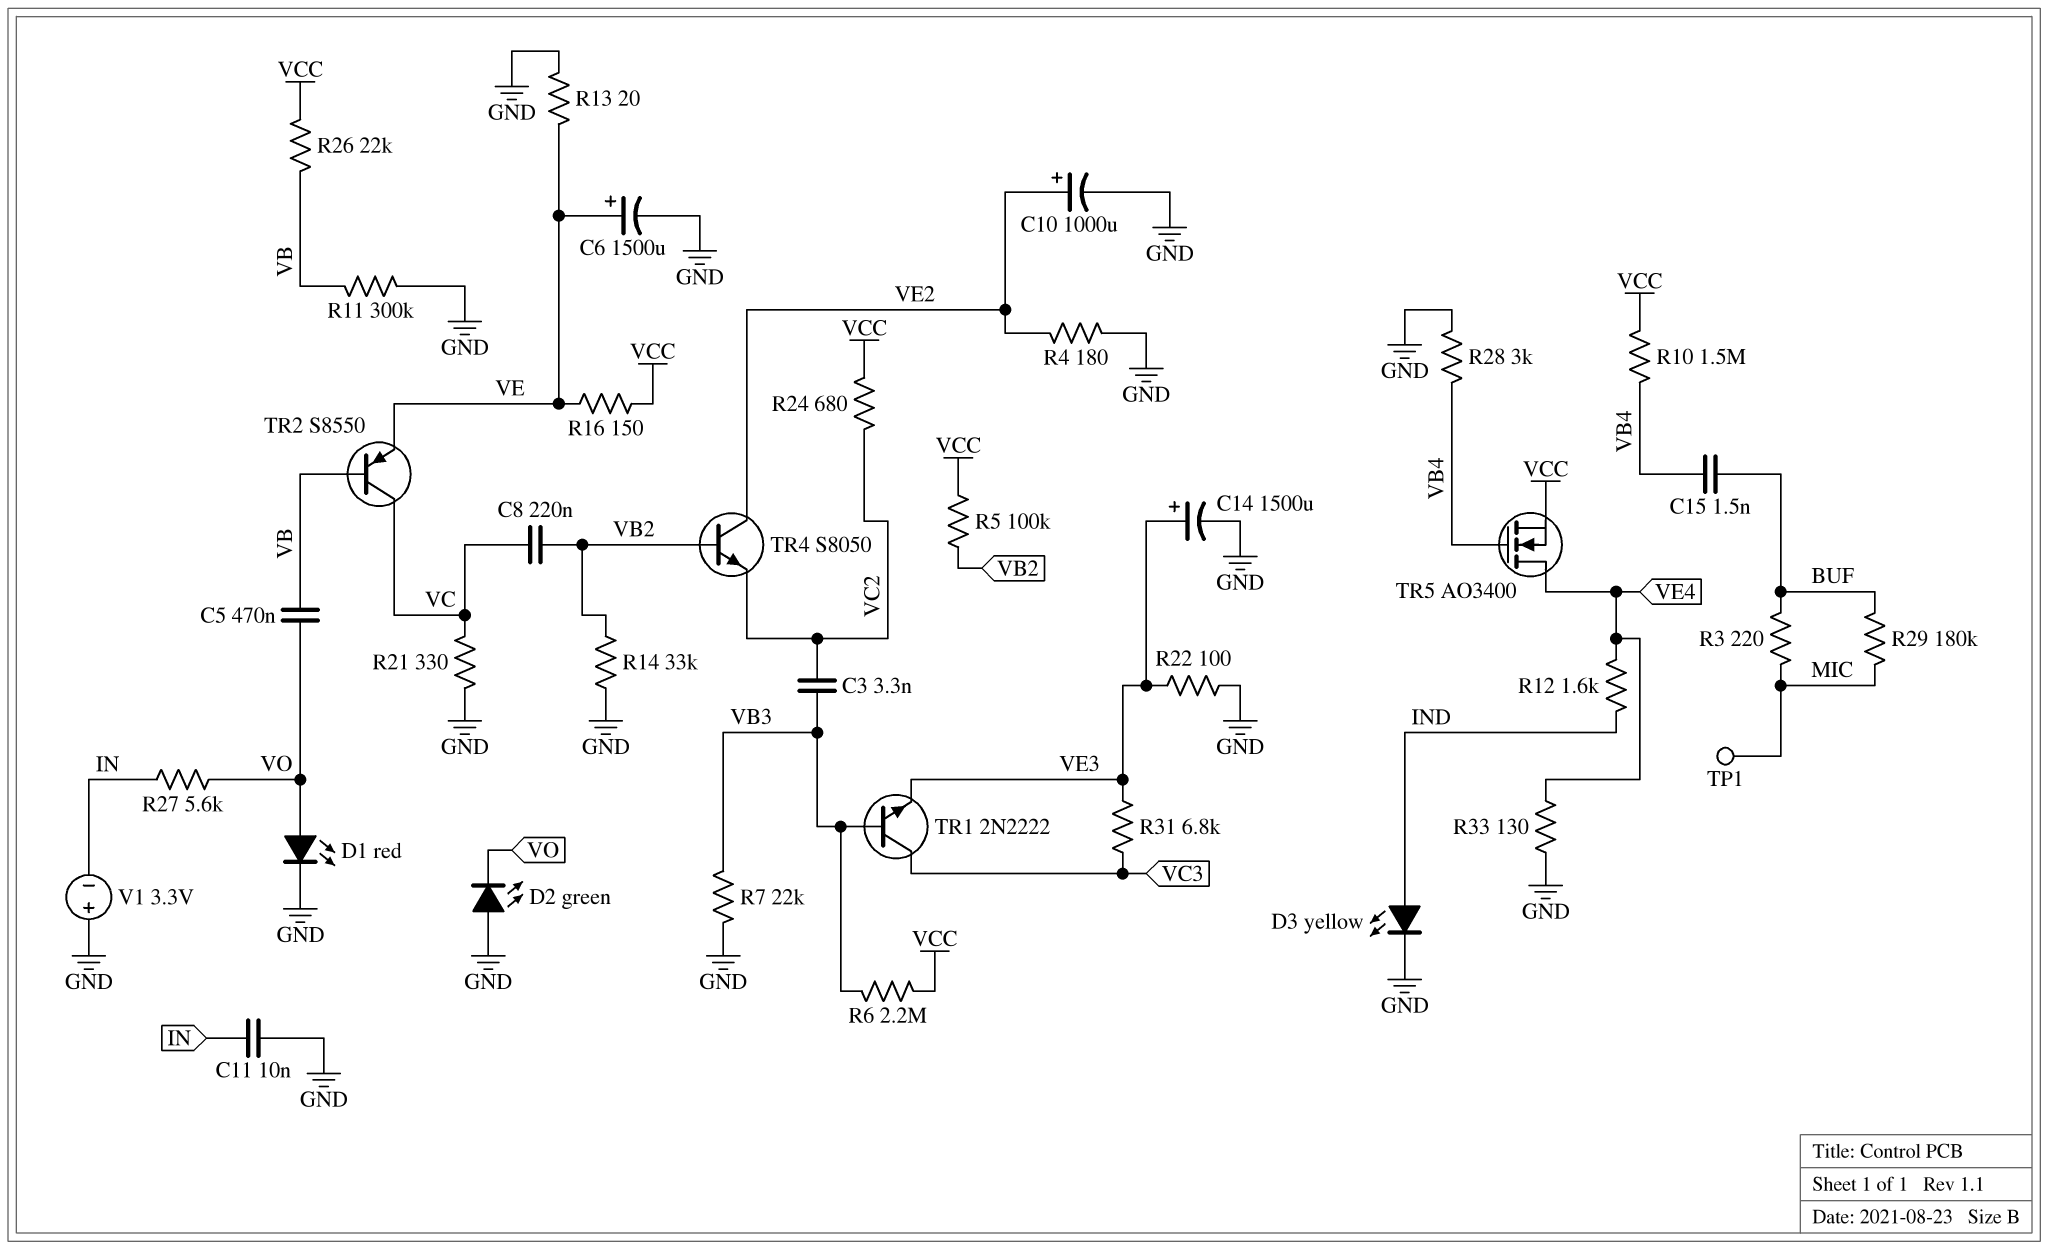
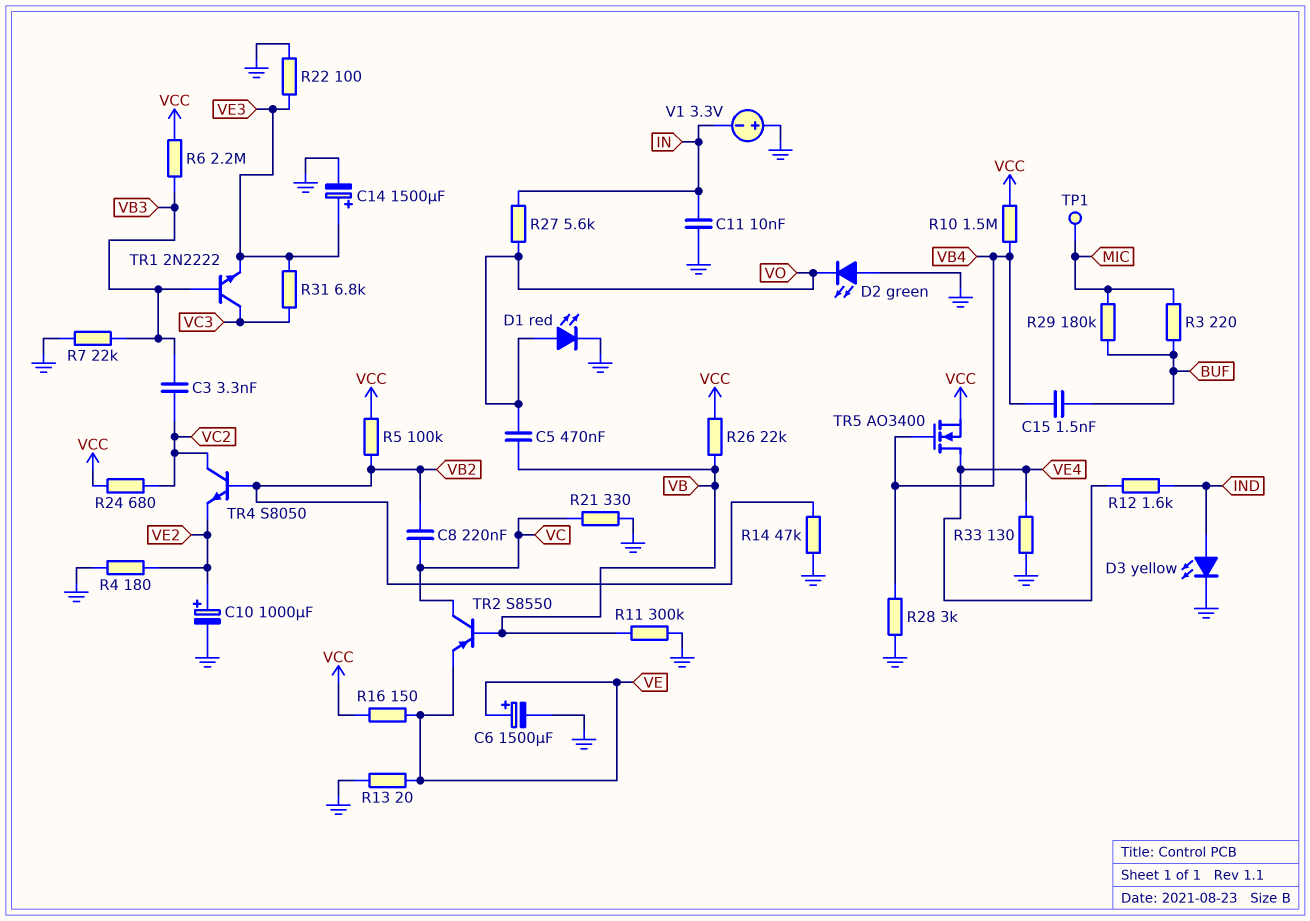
R14: 33k (GND, VB2) -> 47k (GND, VB2)
TR4: NPN S8050 (B VB2, C VE2, E VC2) -> NPN S8050 (B VB2, C VC2, E VE2)

